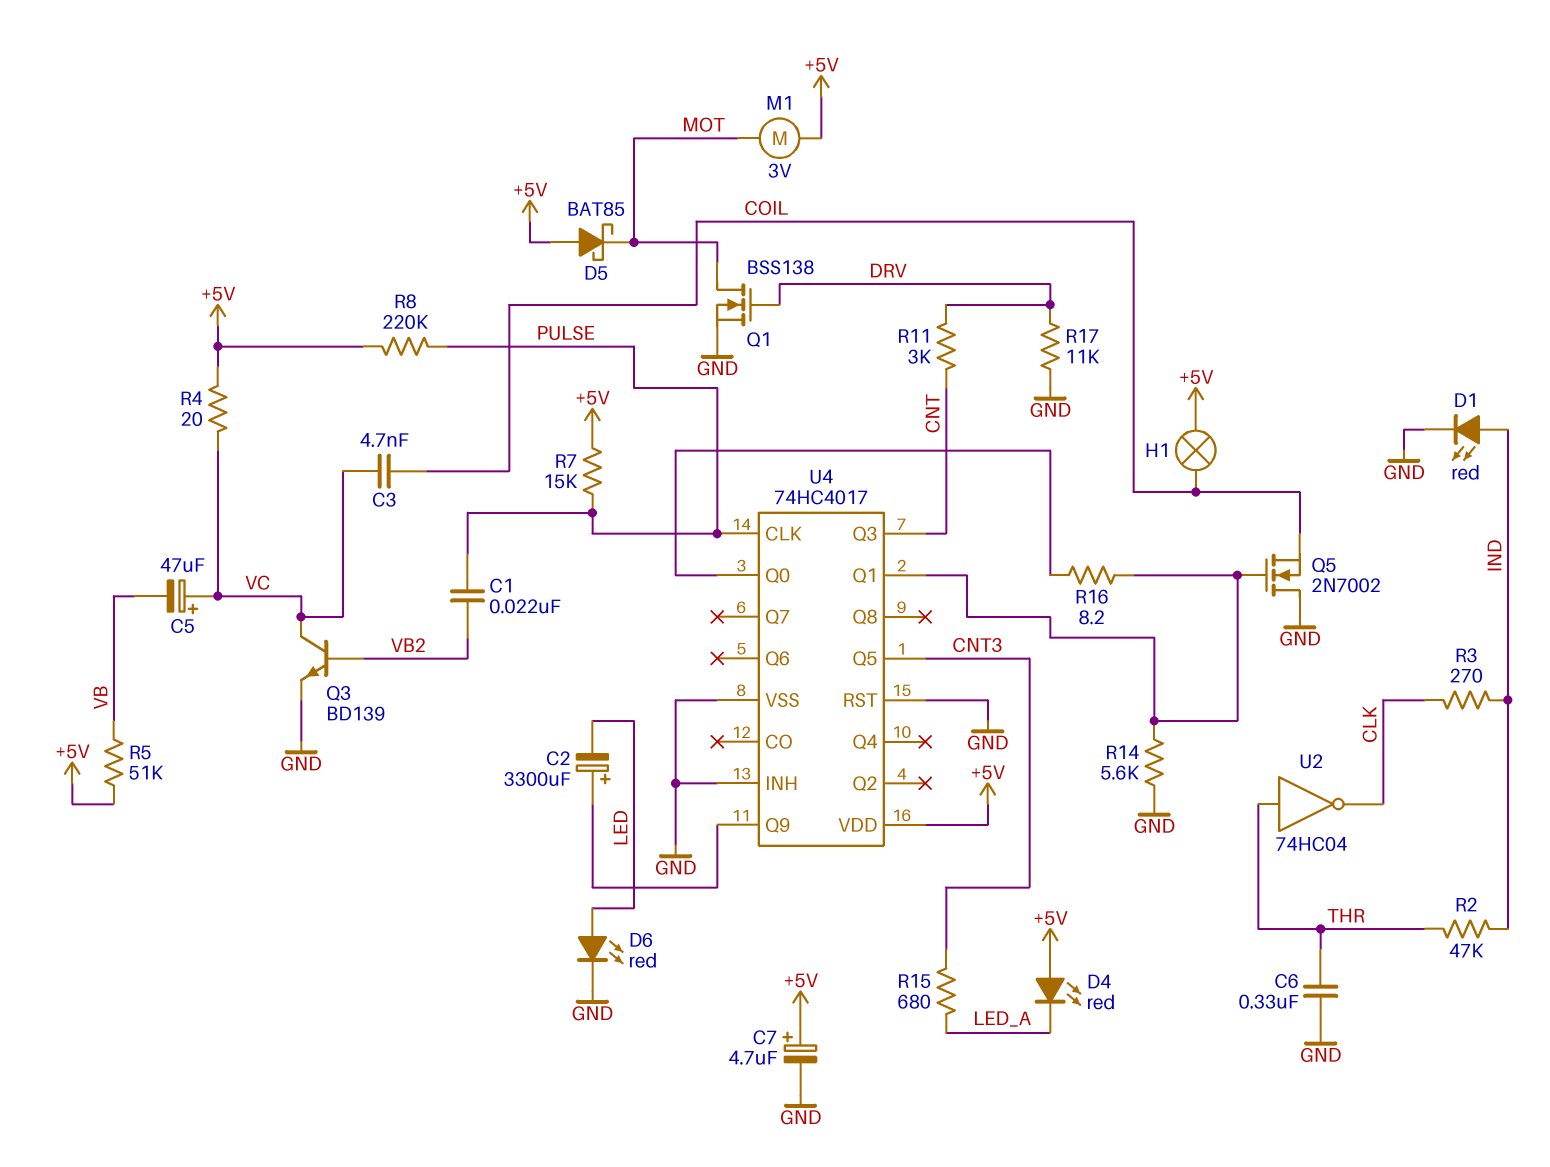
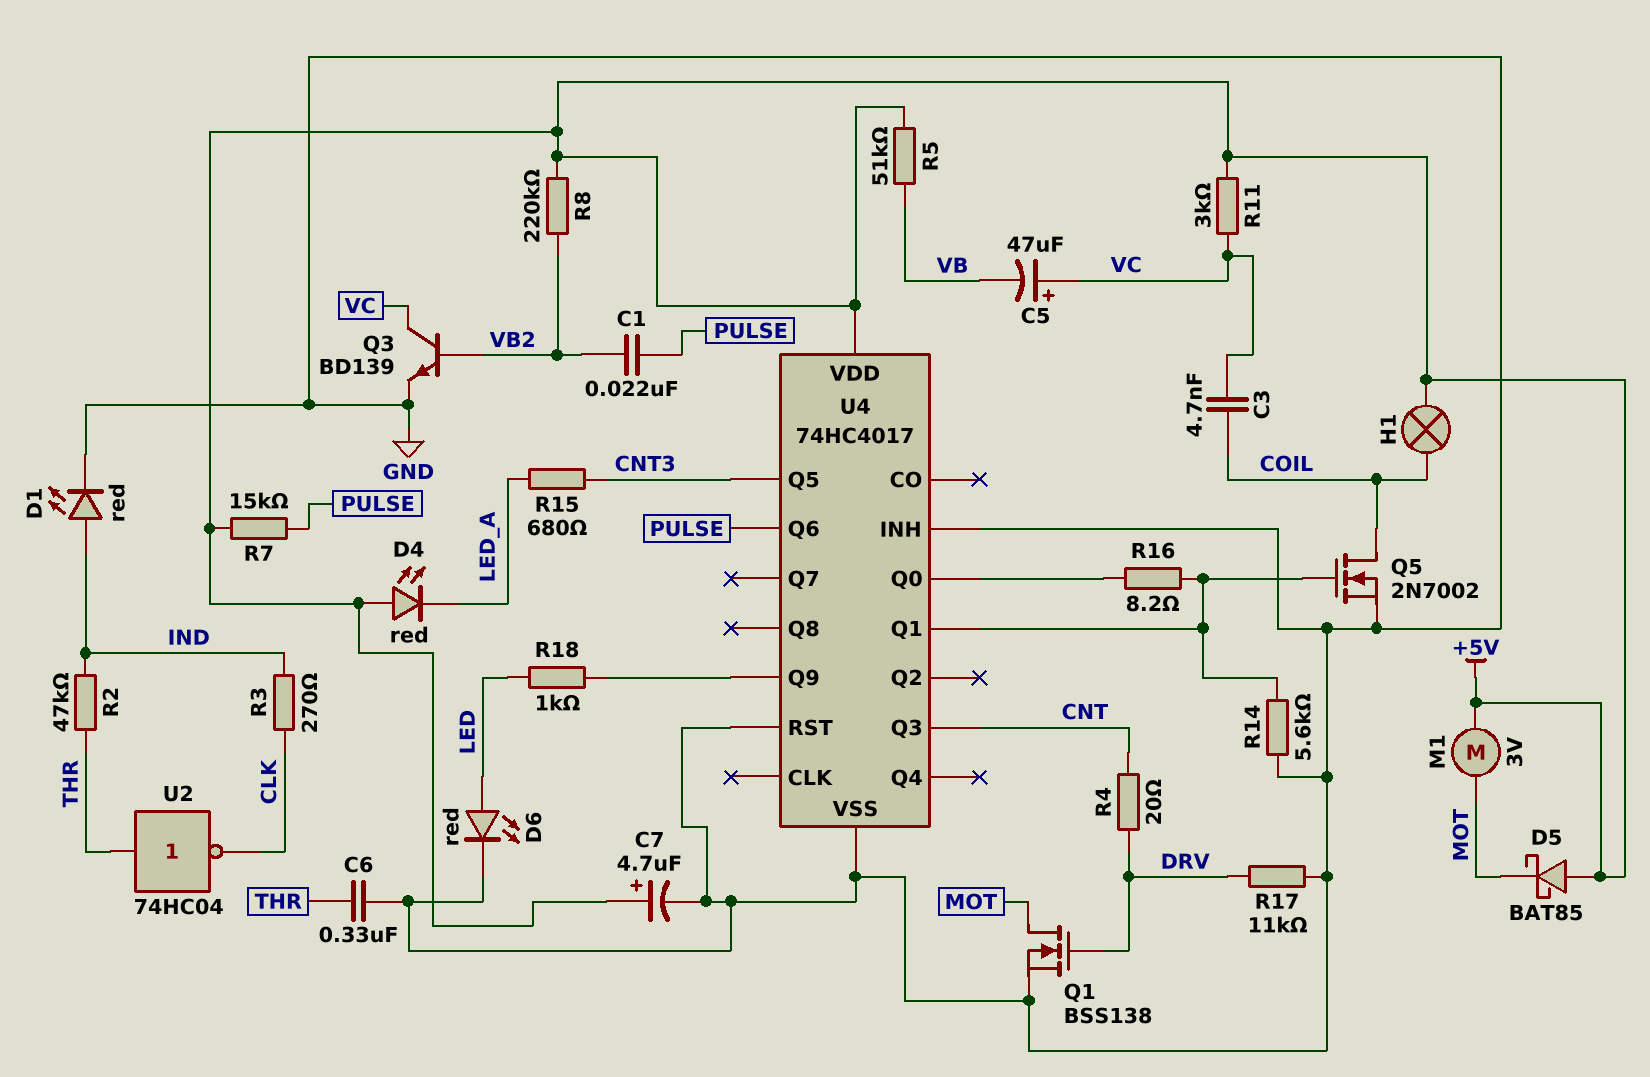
C2: 3300uF (plus U4/Q9, minus LED) -> none
Q5: NMOS 2N7002 (G U4/Q1, D GND, S COIL) -> NMOS 2N7002 (G U4/Q1, D COIL, S GND)
R4: 20 (+5V, VC) -> 20 (CNT, DRV)
R8: 220k (+5V, PULSE) -> 220k (+5V, VB2)
R11: 3k (CNT, DRV) -> 3k (+5V, VC)
R18: none -> 1k (LED, U4/Q9)
U4 pin CLK: PULSE -> none
U4 pin Q6: none -> PULSE

